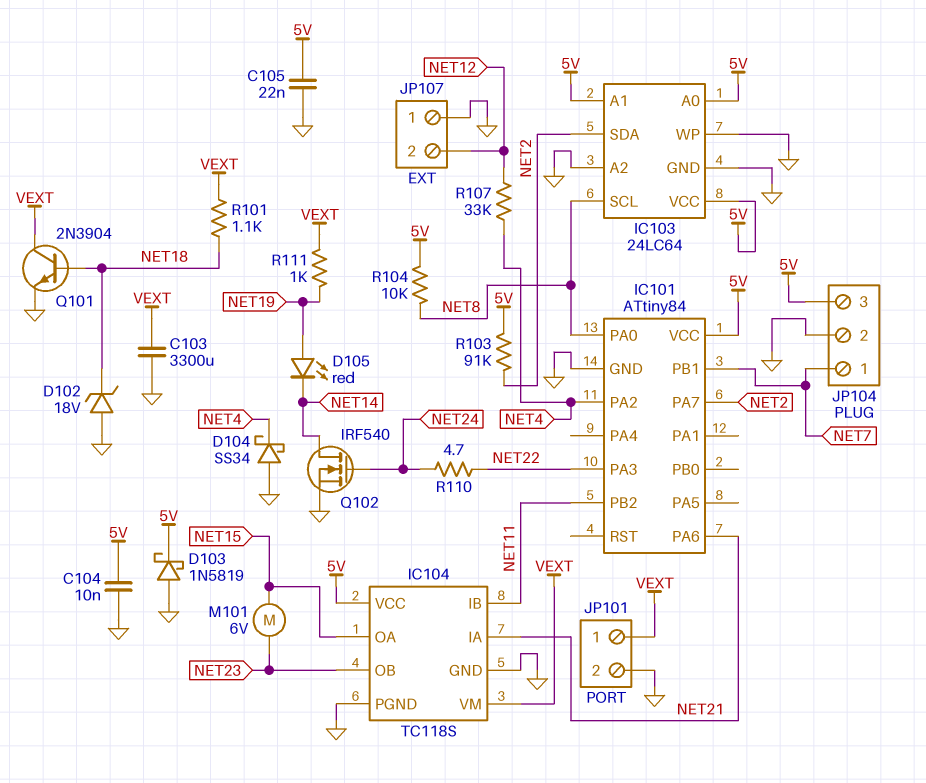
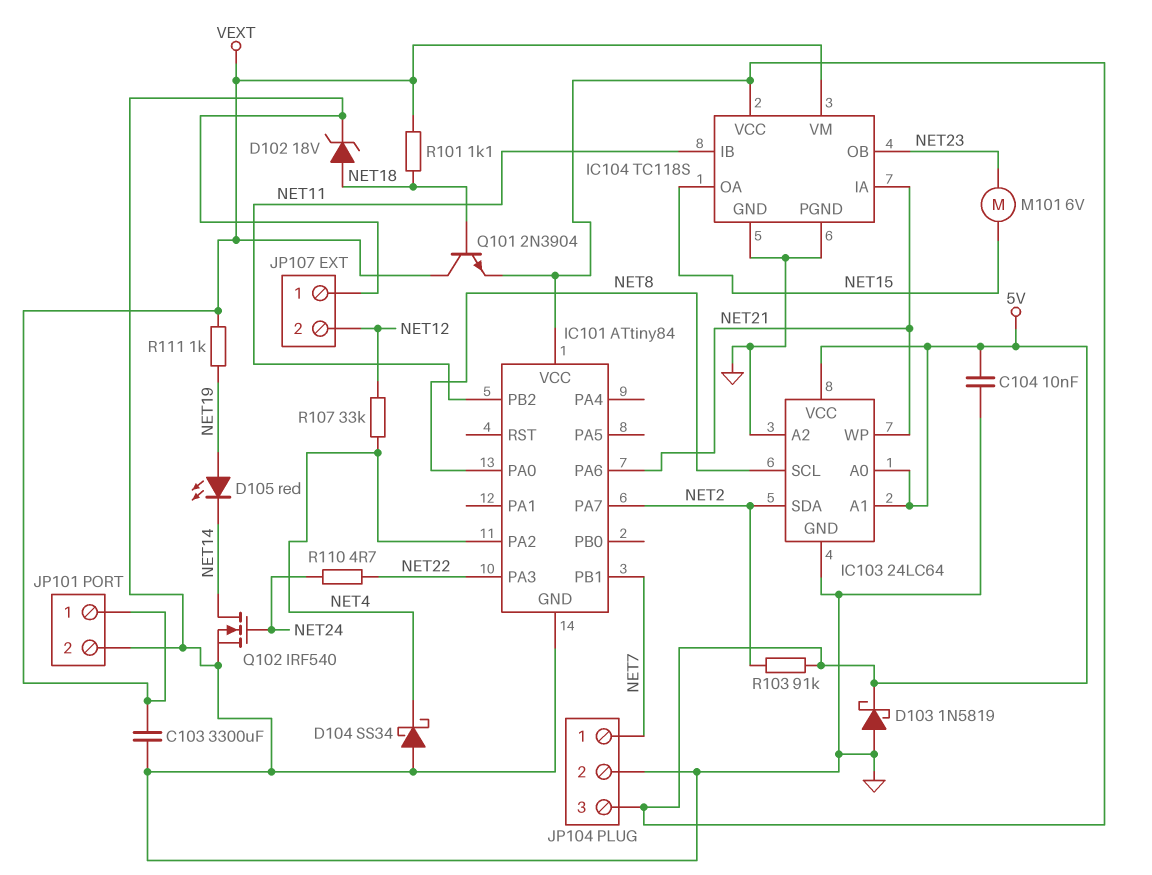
C105: 22nF (5V, GND) -> none
D102: zener 18V (A GND, K NET18) -> zener 18V (A NET18, K GND)
IC103 pin WP: GND -> NET21
Q101: NPN 2N3904 (B NET18, C VEXT, E GND) -> NPN 2N3904 (B NET18, C VEXT, E 5V)
R104: 10k (5V, NET8) -> none

